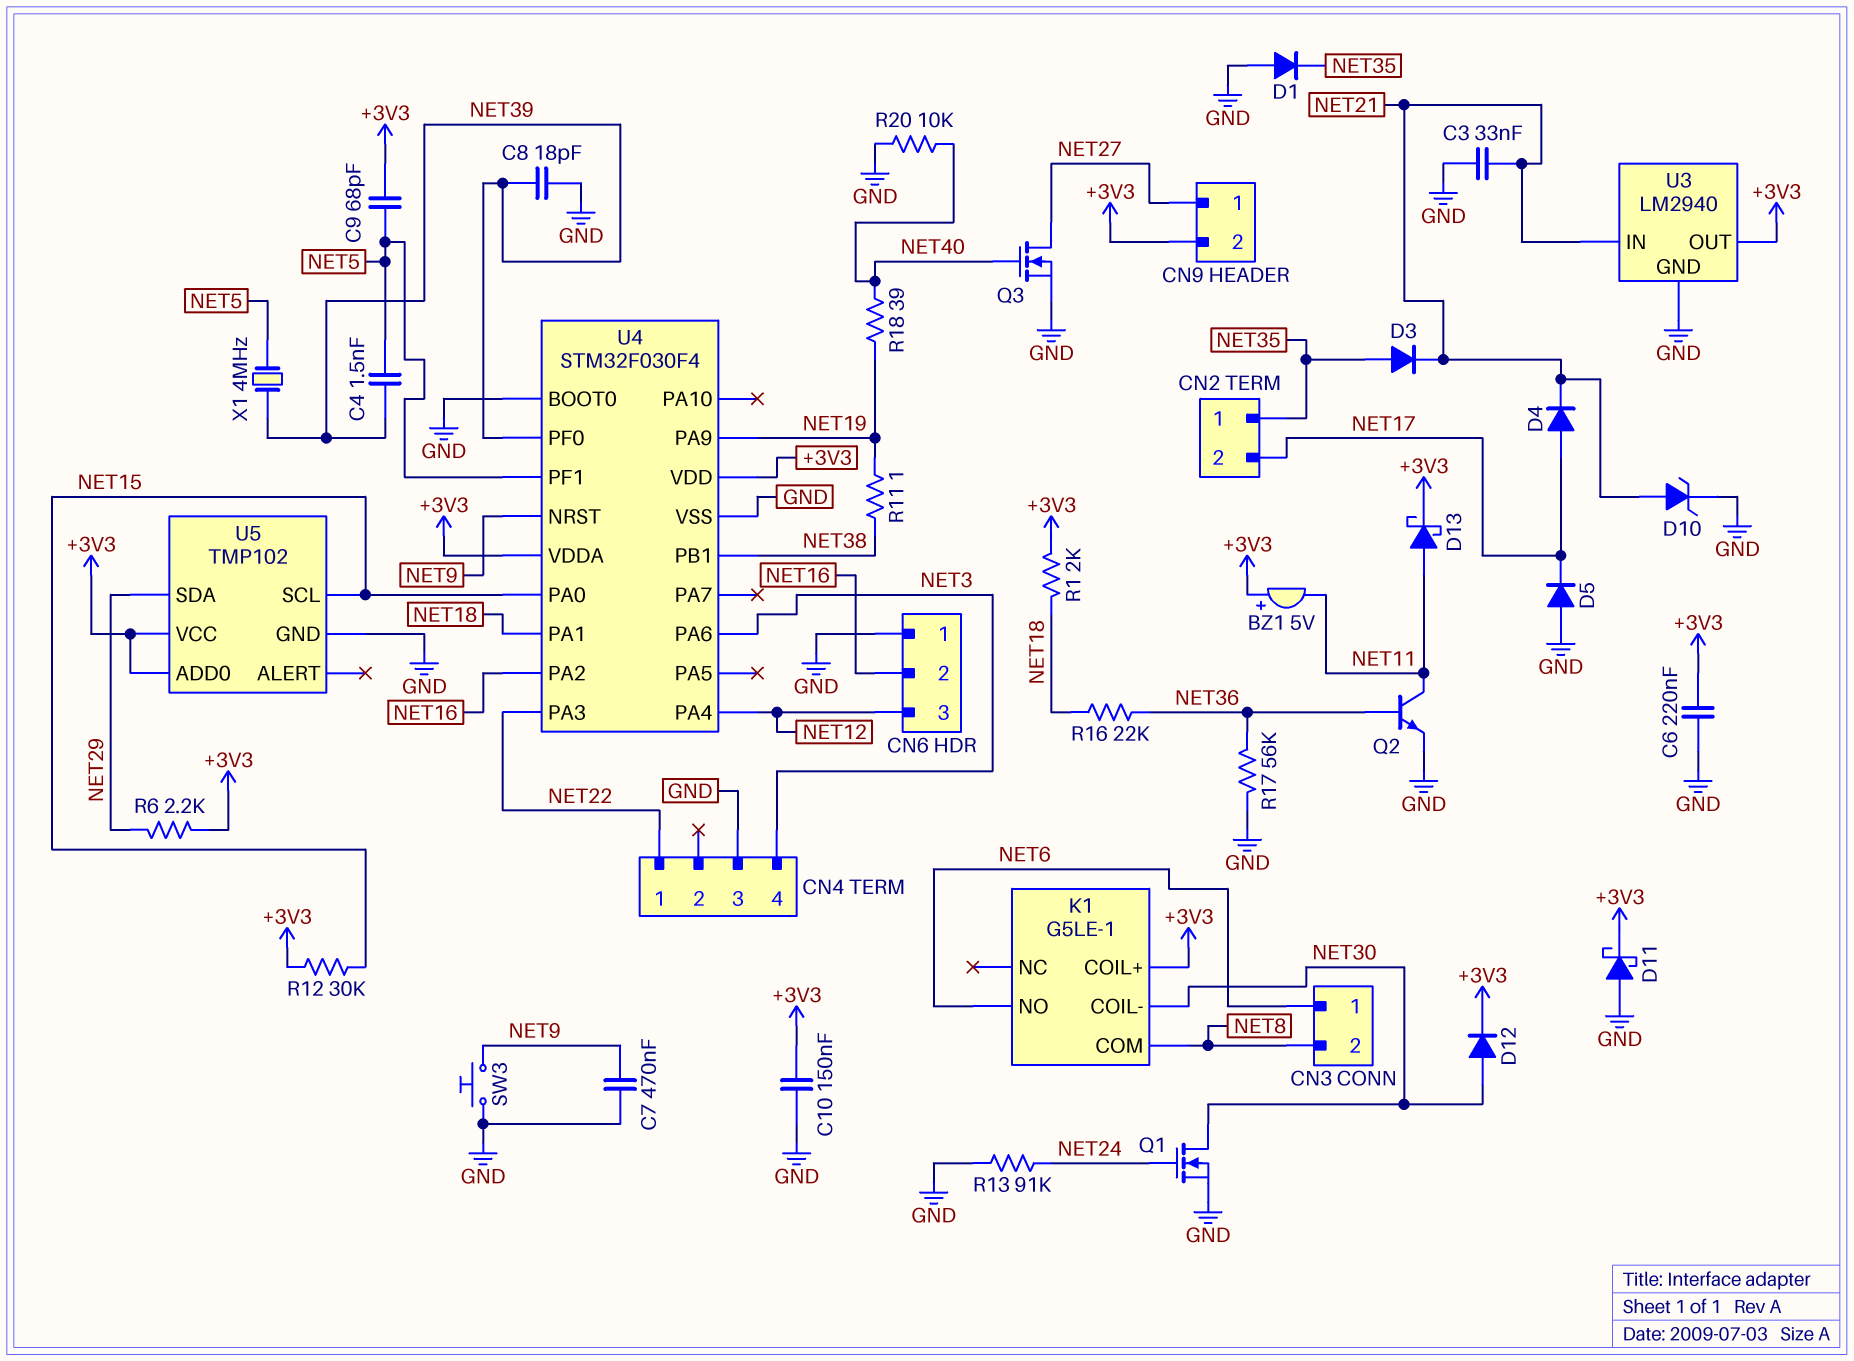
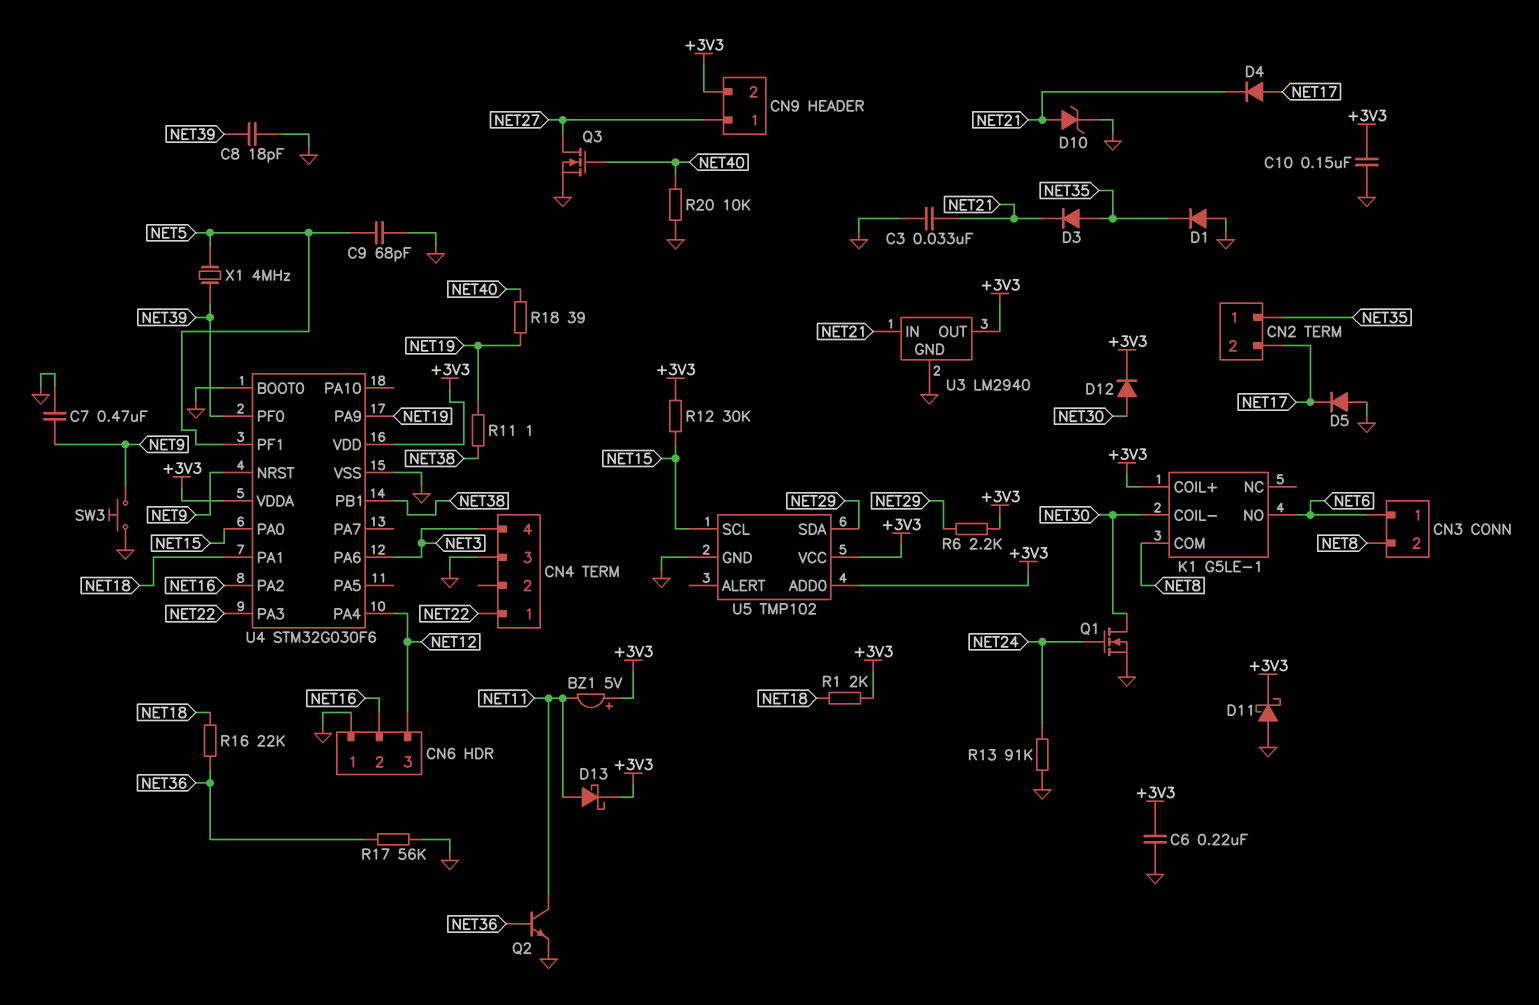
C4: 1.5nF (NET5, NET39) -> none
C9: 68pF (+3V3, NET5) -> 68pF (GND, NET5)
U4: STM32F030F4 -> STM32G030F6

